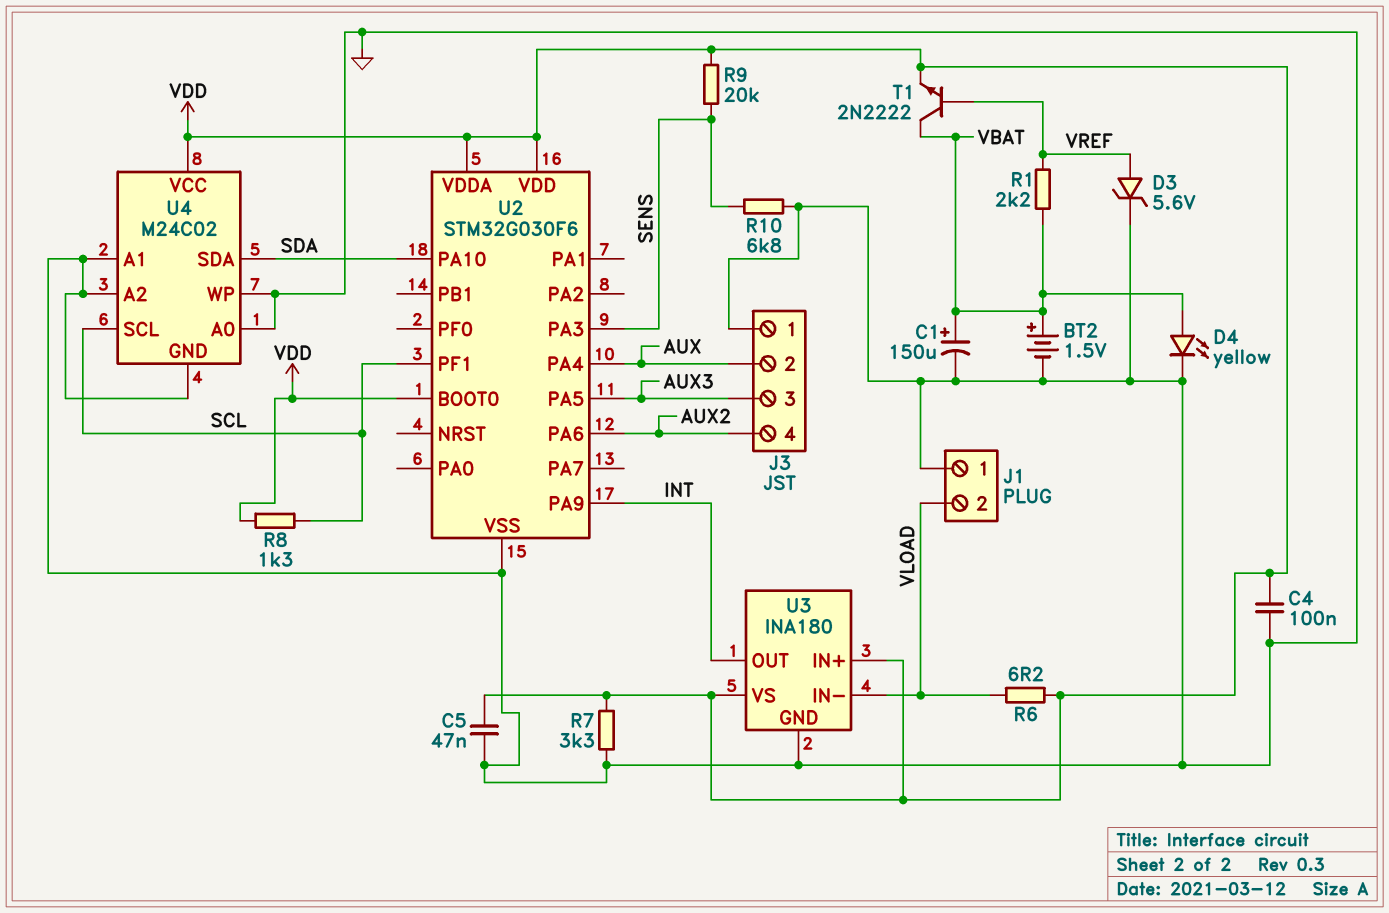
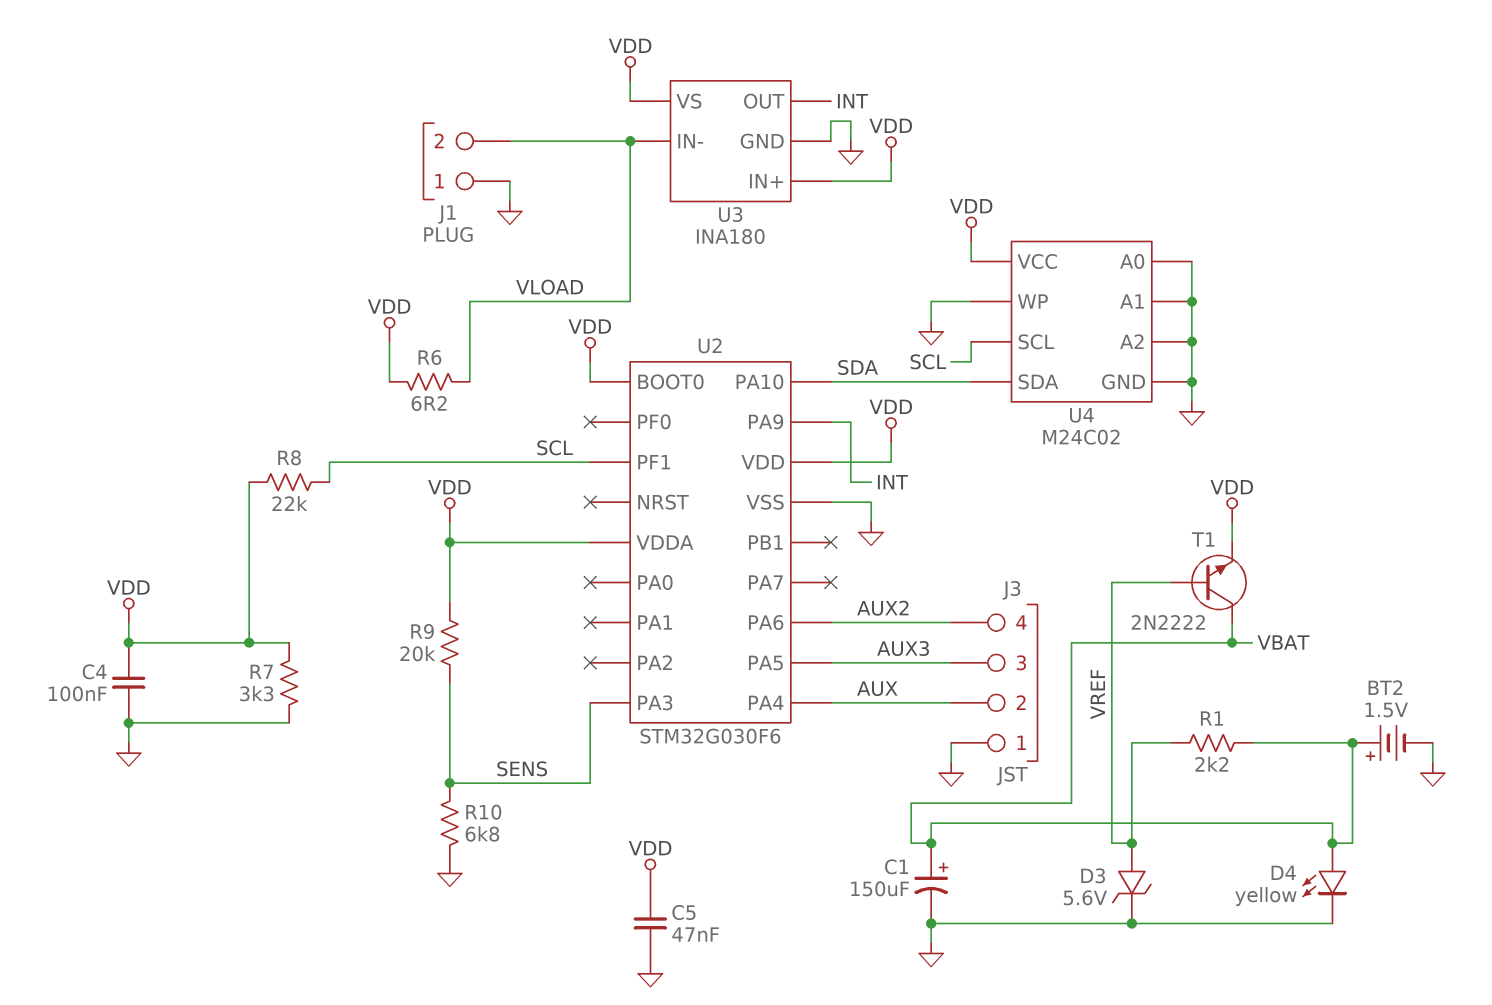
R8: 1.3k (SCL, VDD) -> 22k (SCL, VDD)

